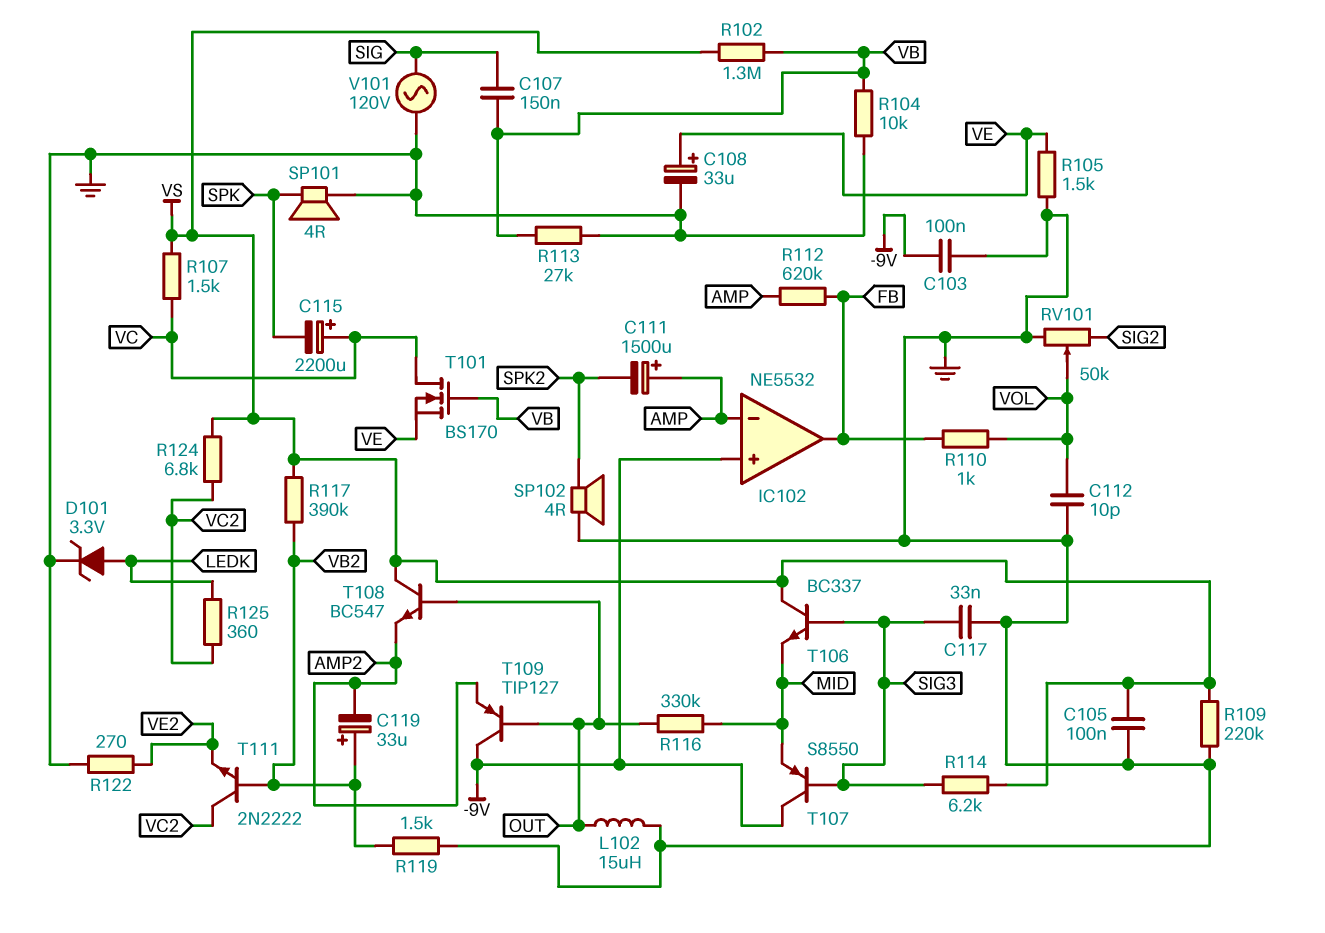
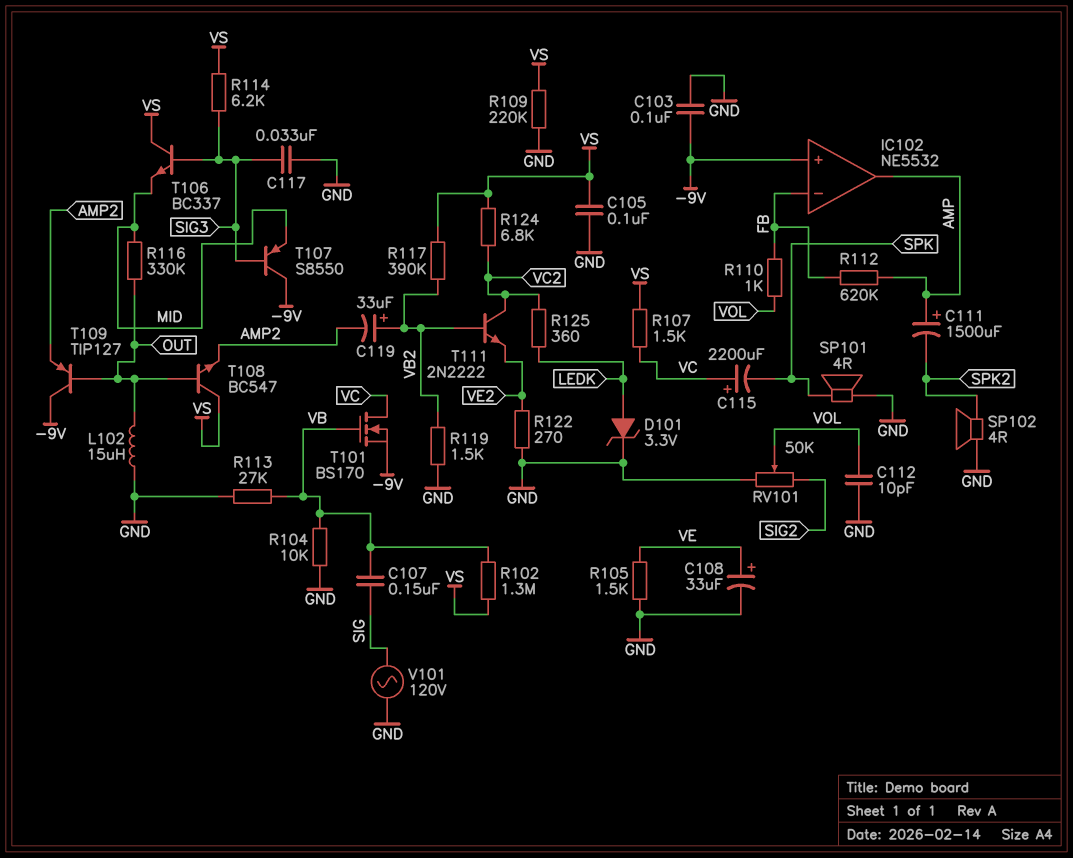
IC102 pin in-: AMP -> FB
IC102 pin out: FB -> AMP
T101: NMOS BS170 (G VB, D VC, S VE) -> NMOS BS170 (G VB, D VC, S -9V)

